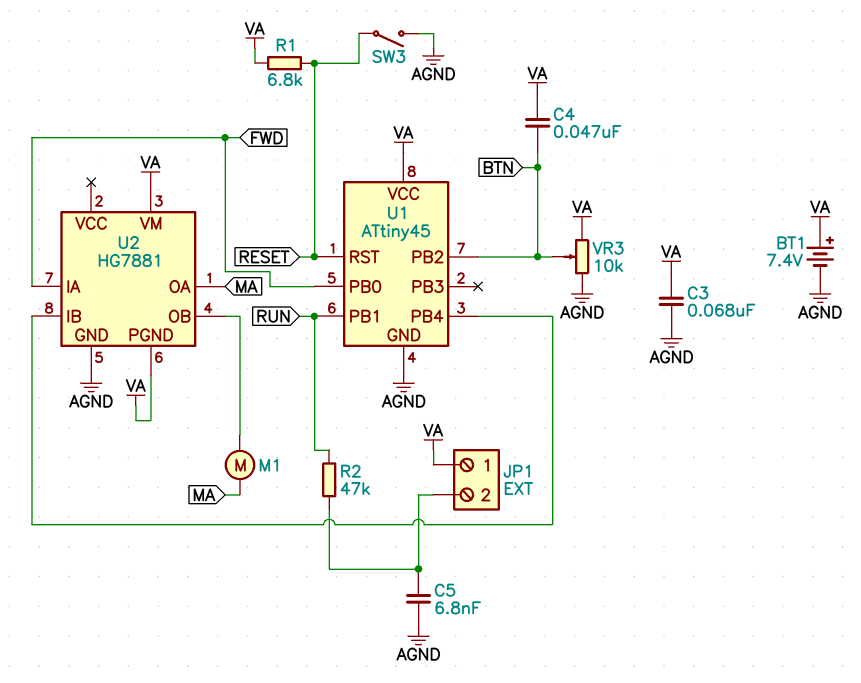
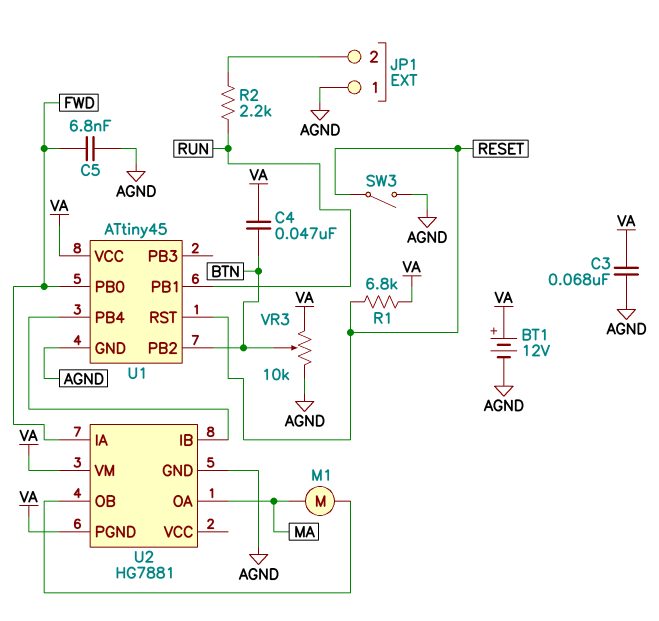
BT1: 7.4V (plus VA, minus AGND) -> 12V (plus VA, minus AGND)
C5: 6.8nF (AGND, JP1/2) -> 6.8nF (AGND, FWD)
JP1 pin 1: VA -> AGND
R2: 47k (JP1/2, RUN) -> 2.2k (JP1/2, RUN)

